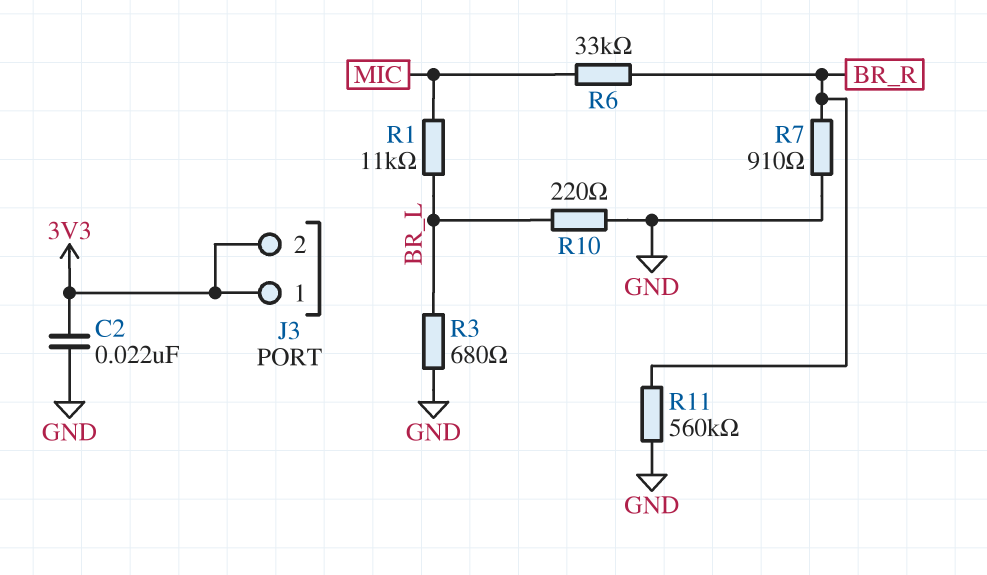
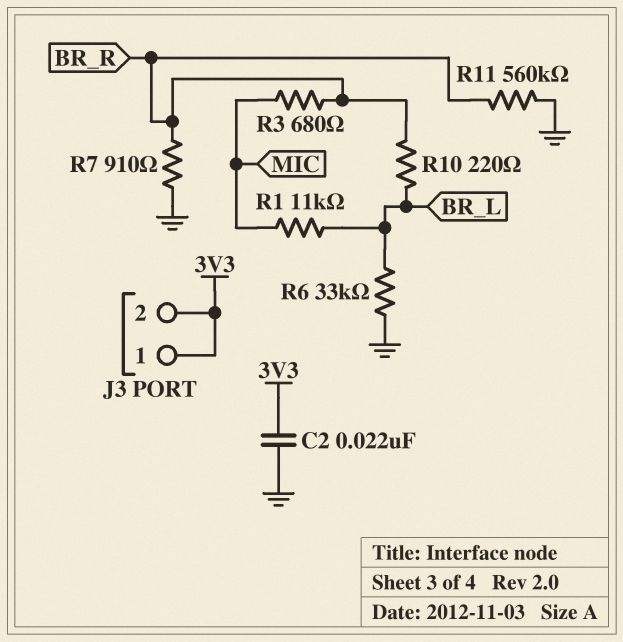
R3: 680 (BR_L, GND) -> 680 (BR_R, MIC)
R6: 33k (BR_R, MIC) -> 33k (BR_L, GND)
R10: 220 (BR_L, GND) -> 220 (BR_L, BR_R)

